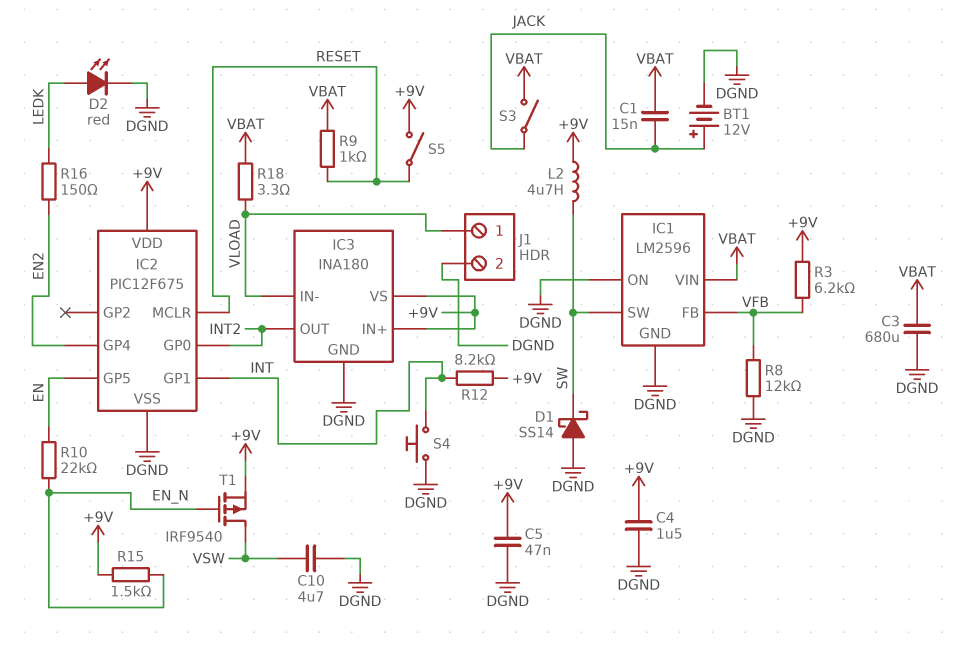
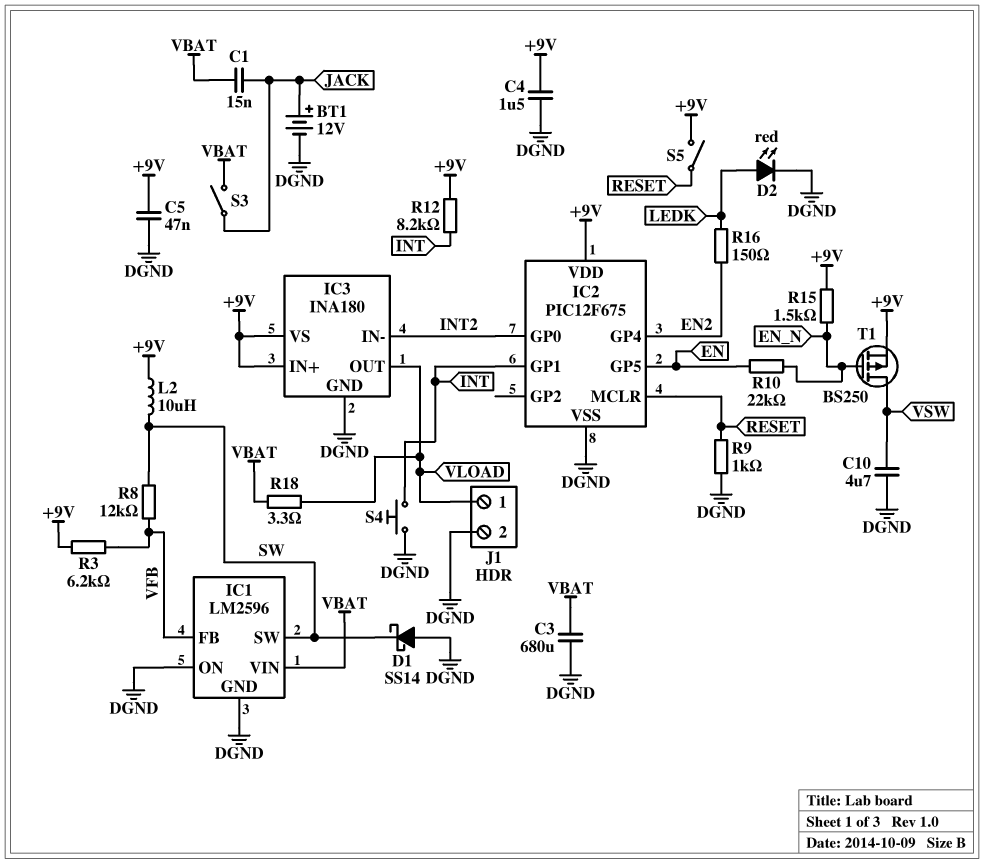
IC3 pin IN-: VLOAD -> INT2
IC3 pin OUT: INT2 -> VLOAD
L2: 4.7uH (+9V, SW) -> 10uH (+9V, SW)
R8: 12k (DGND, VFB) -> 12k (SW, VFB)
R9: 1k (RESET, VBAT) -> 1k (DGND, RESET)
T1: PMOS IRF9540 (G EN_N, D VSW, S +9V) -> PMOS BS250 (G EN_N, D VSW, S +9V)

